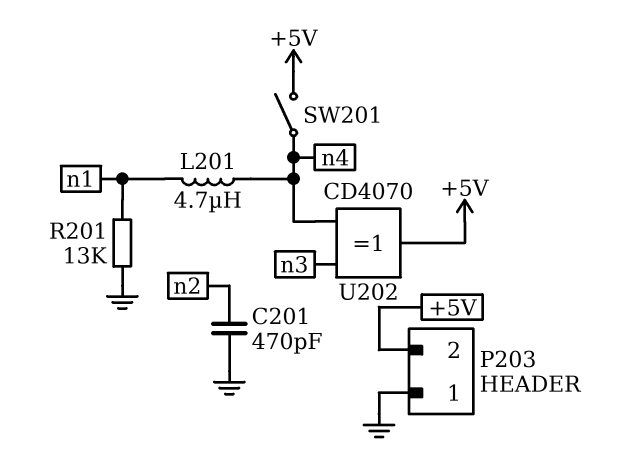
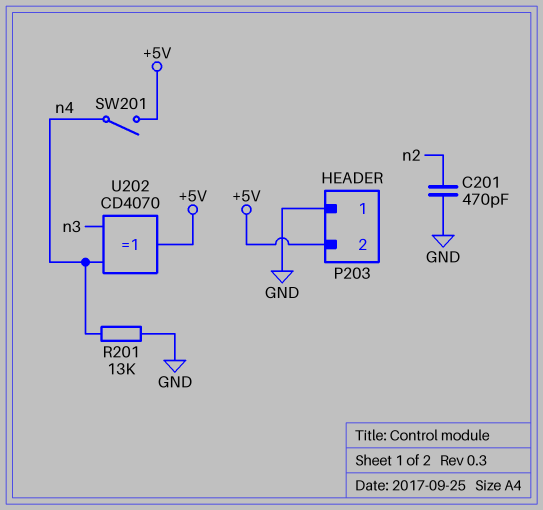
L201: 4.7uH (n1, n4) -> none
R201: 13k (GND, n1) -> 13k (GND, n4)

